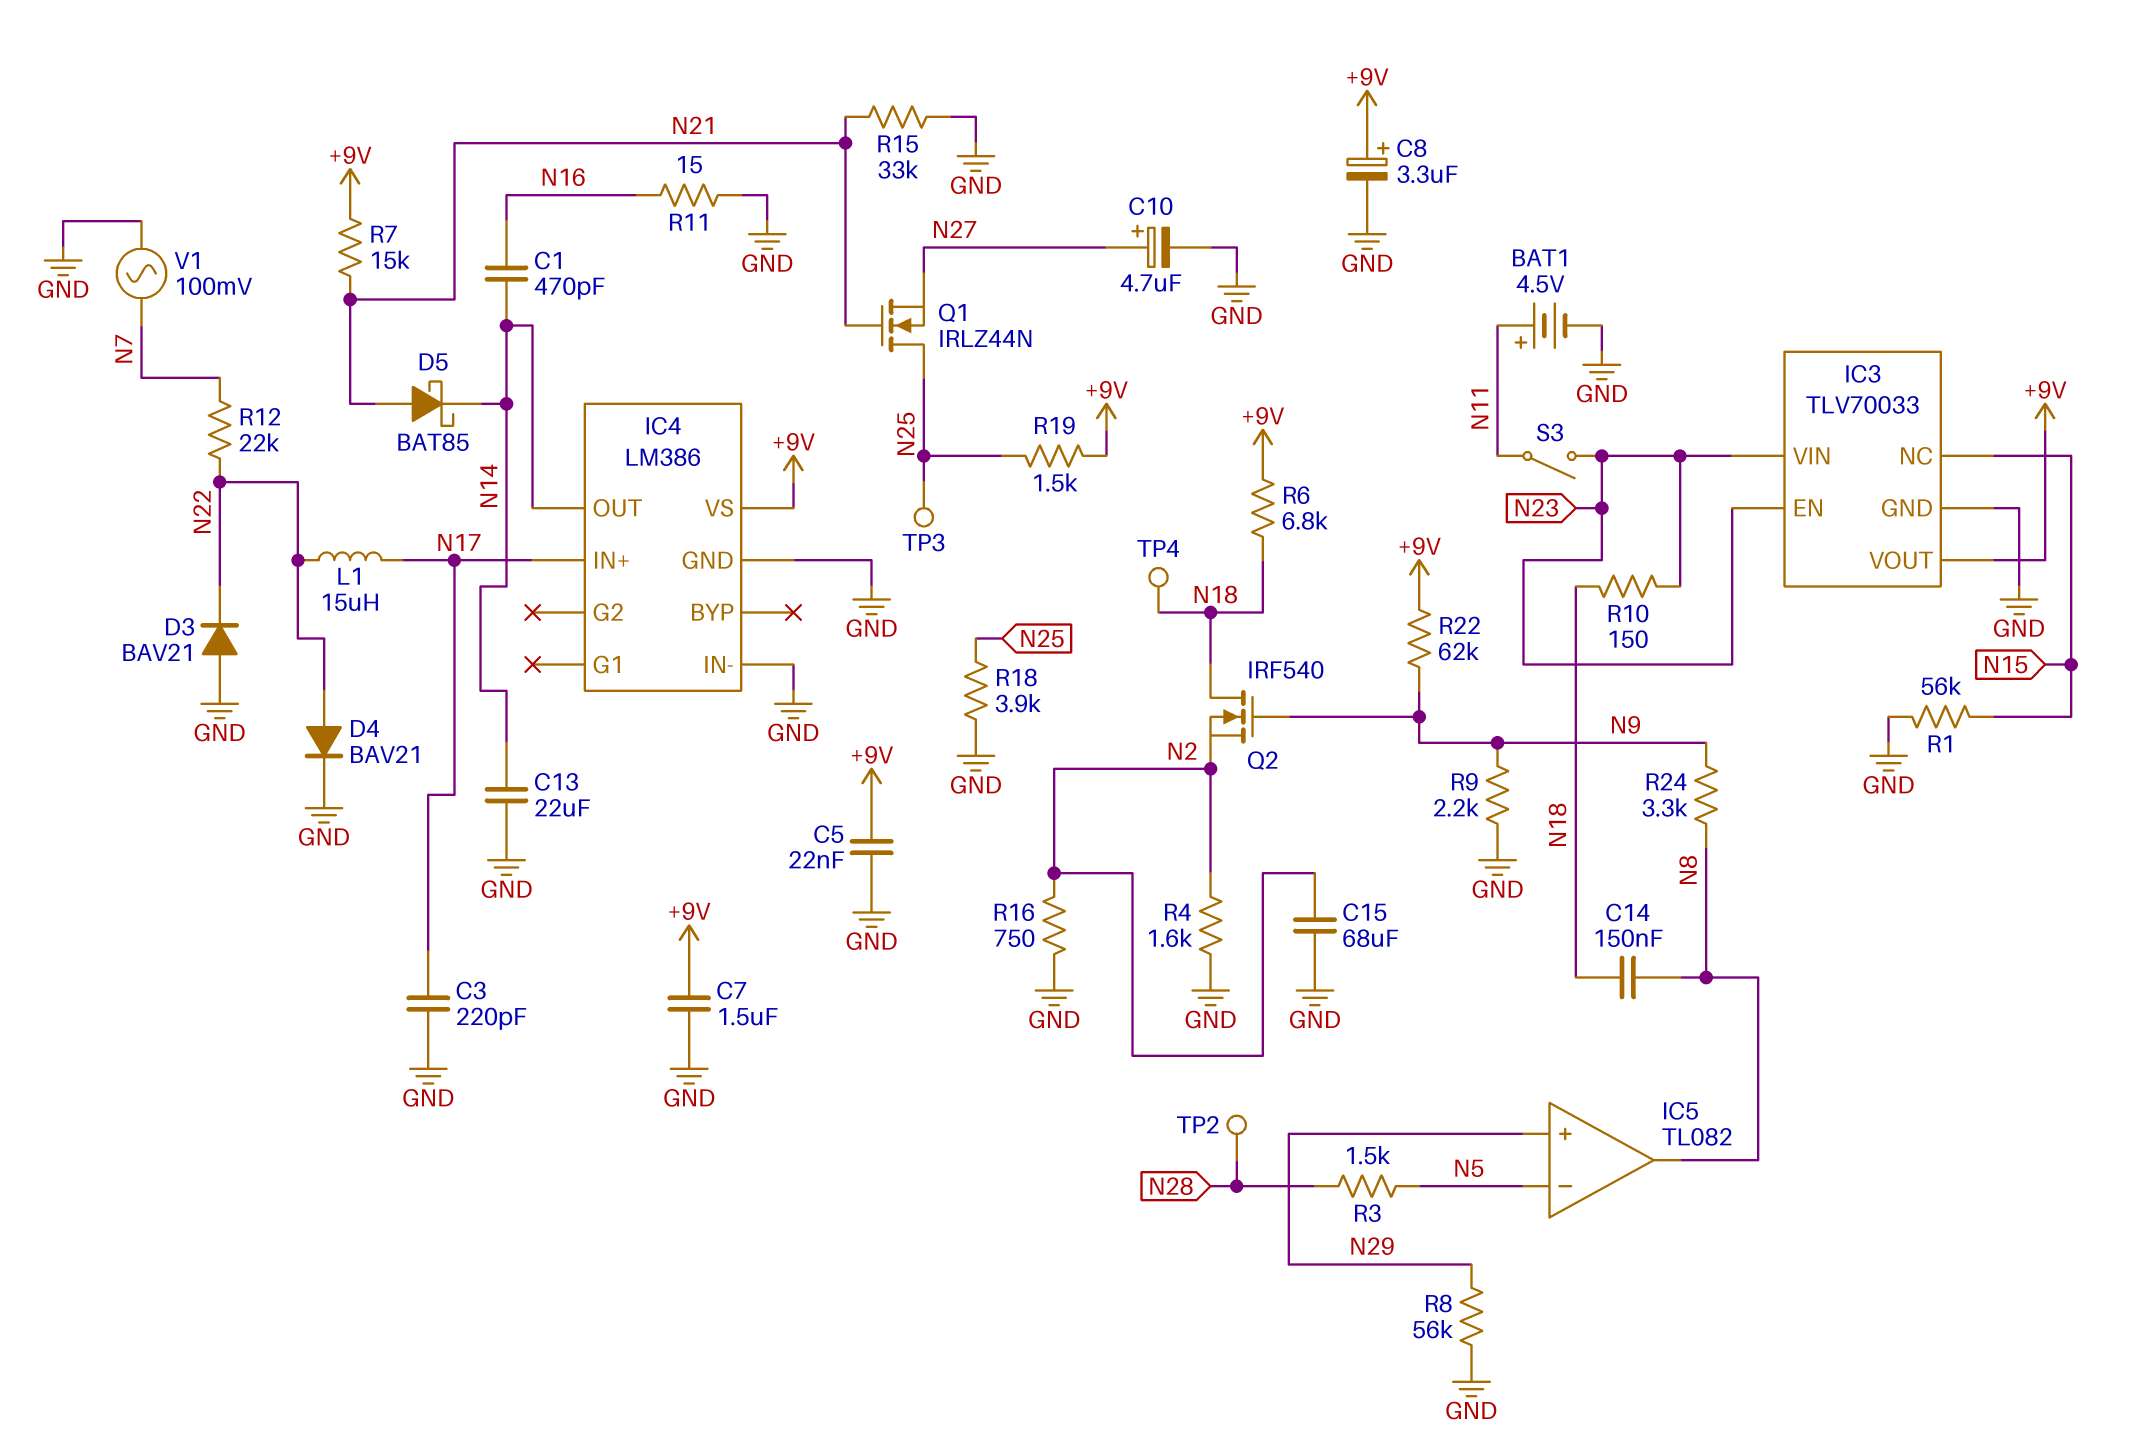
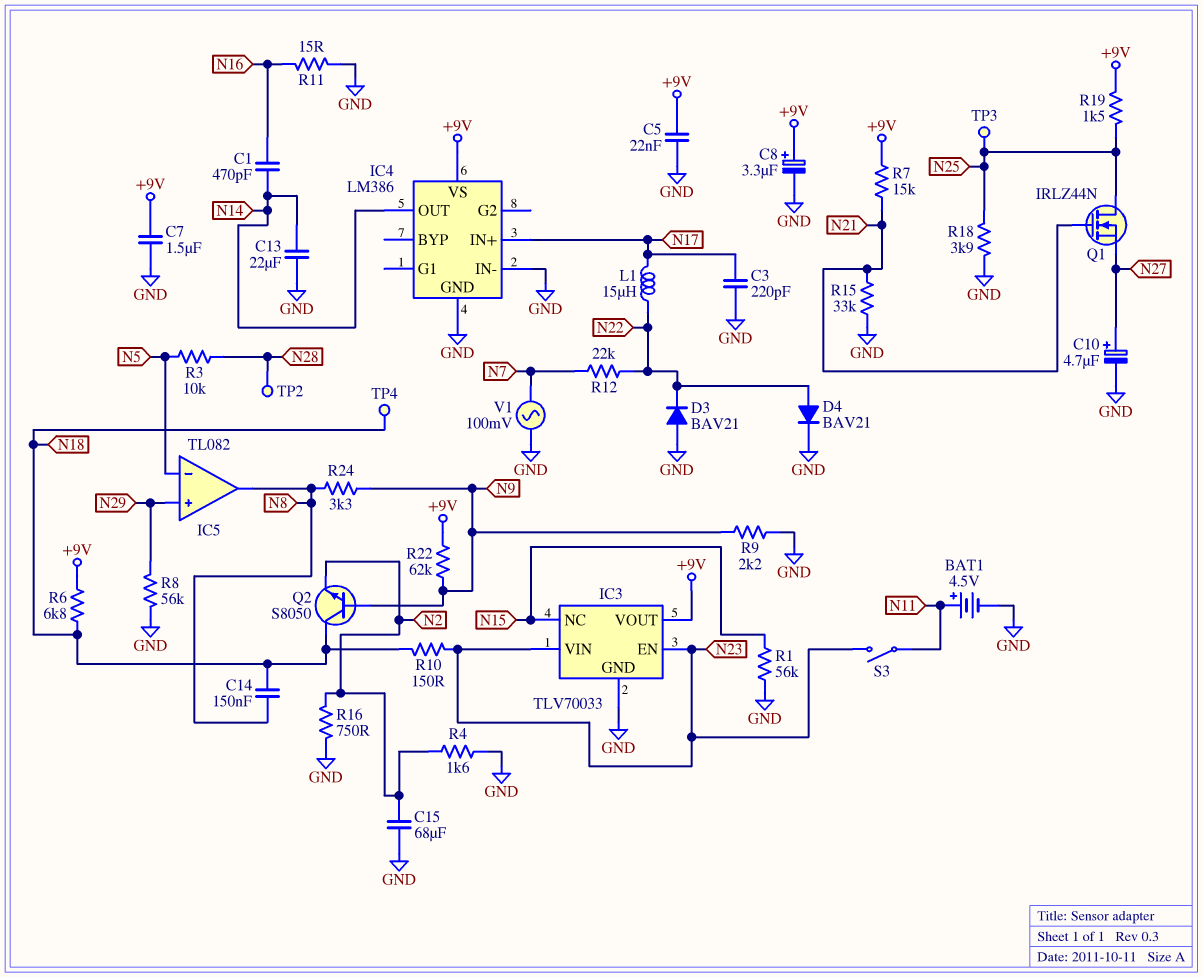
D5: schottky BAT85 (A N21, K N14) -> none
Q2: NMOS IRF540 (G N9, D N18, S N2) -> NPN S8050 (B N9, C N18, E N2)
R3: 1.5k (N5, N28) -> 10k (N5, N28)

